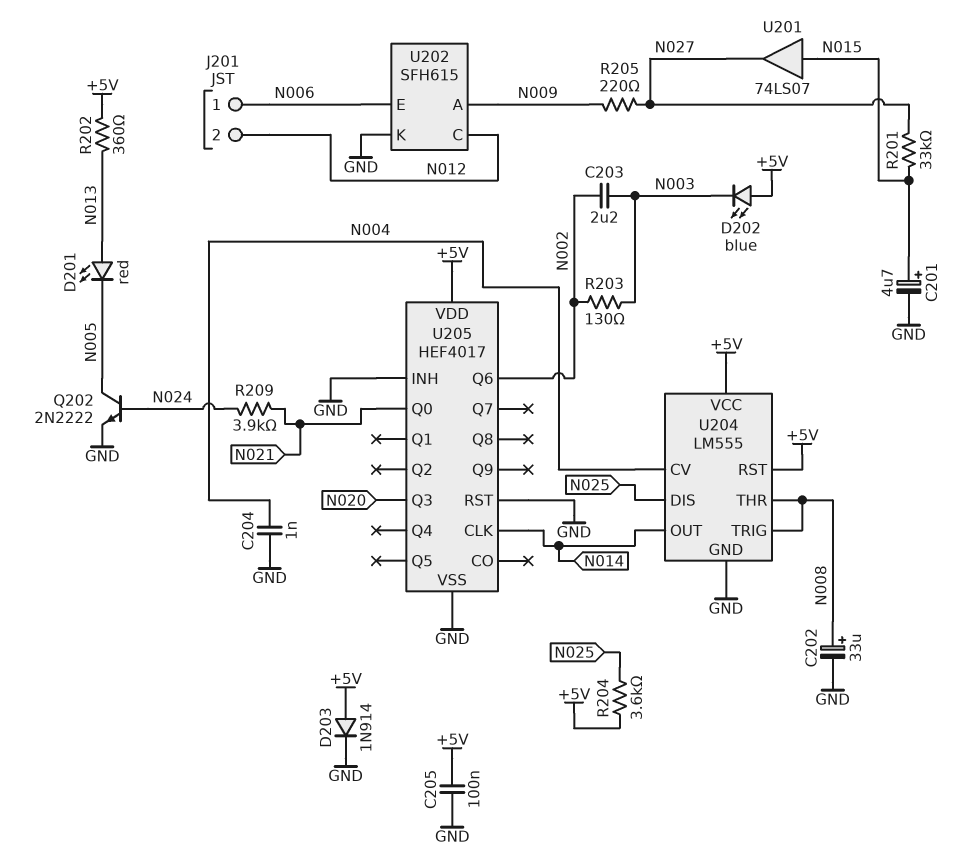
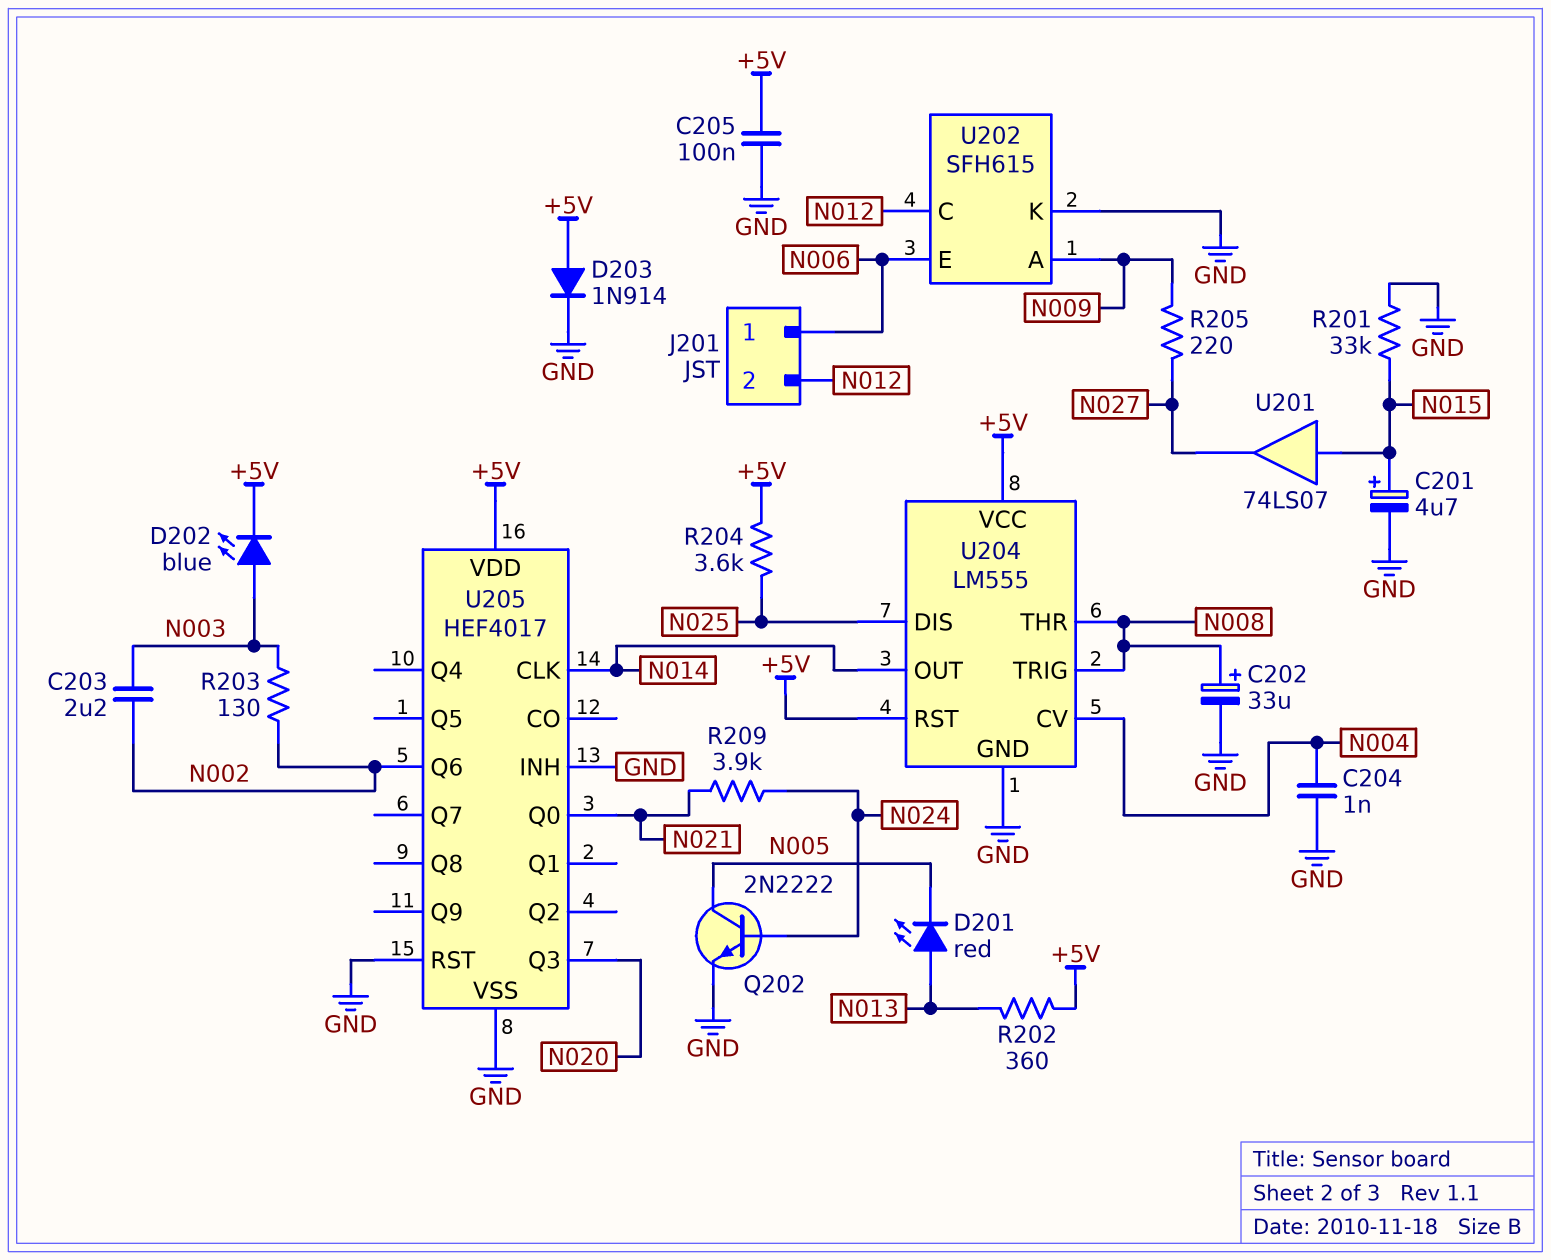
D202: LED blue (A +5V, K N003) -> LED blue (A N003, K +5V)
R201: 33k (N015, N027) -> 33k (GND, N015)

